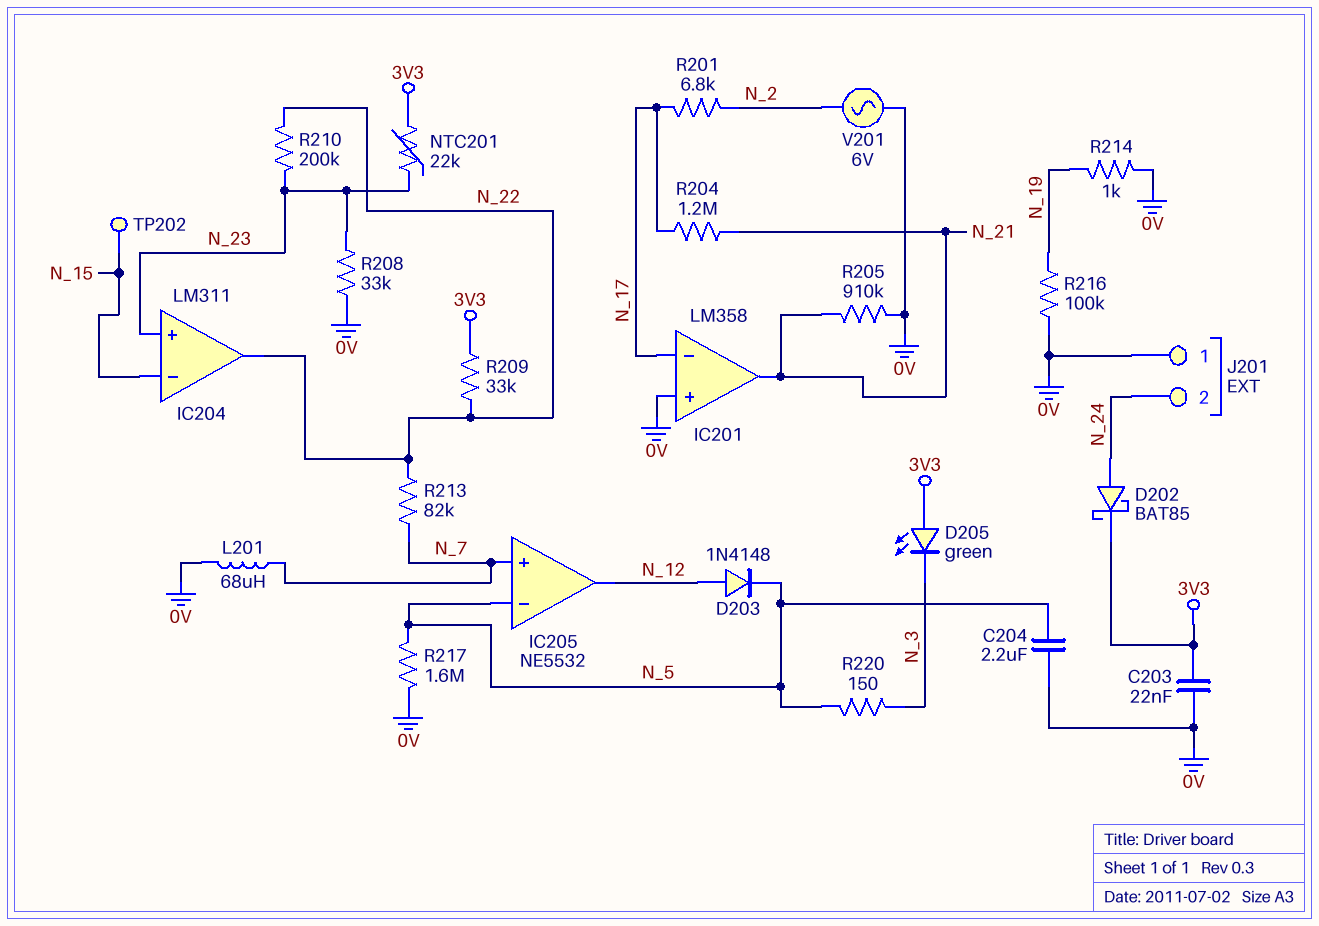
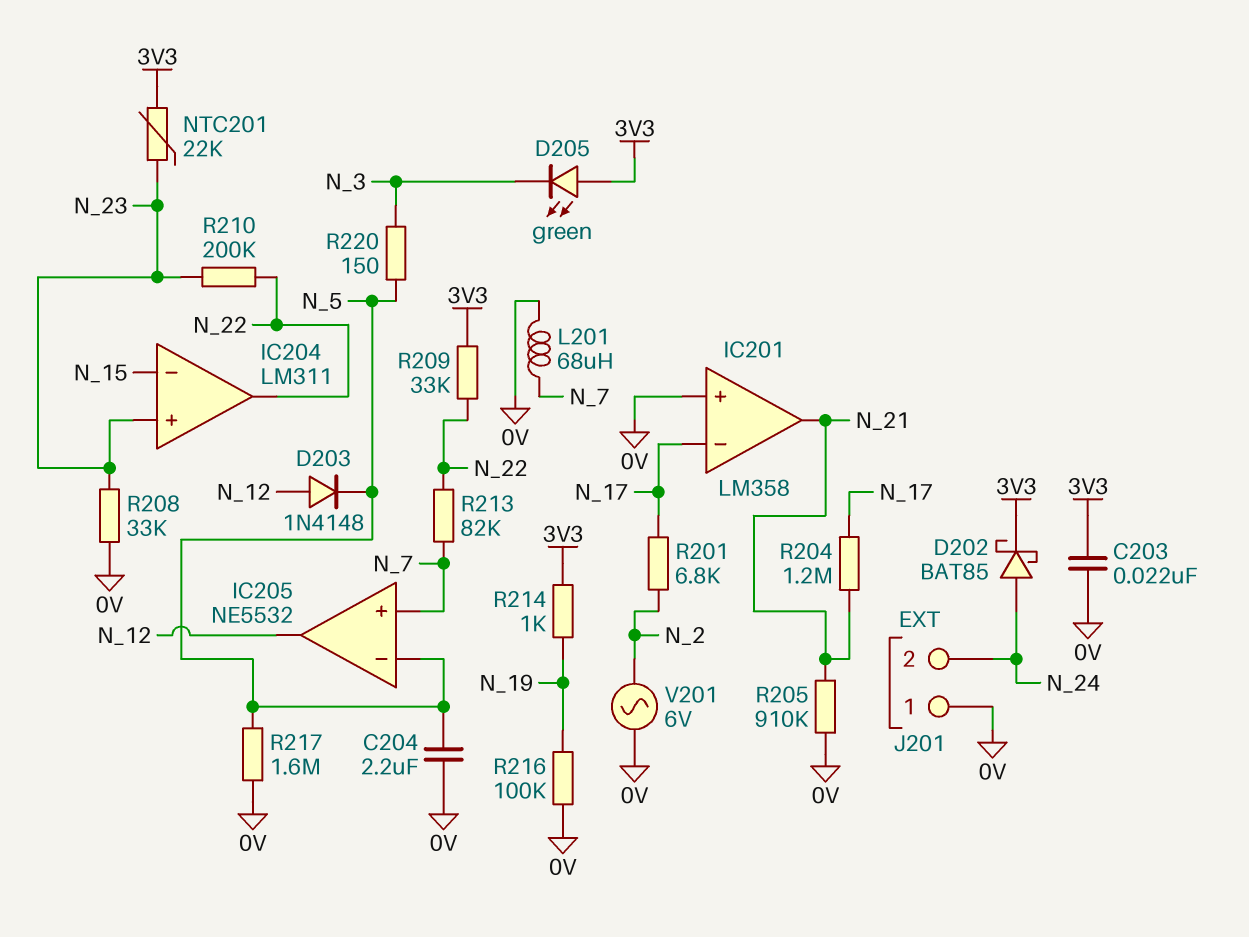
R214: 1k (0V, N_19) -> 1k (3V3, N_19)
TP202: test point (N_15) -> none

